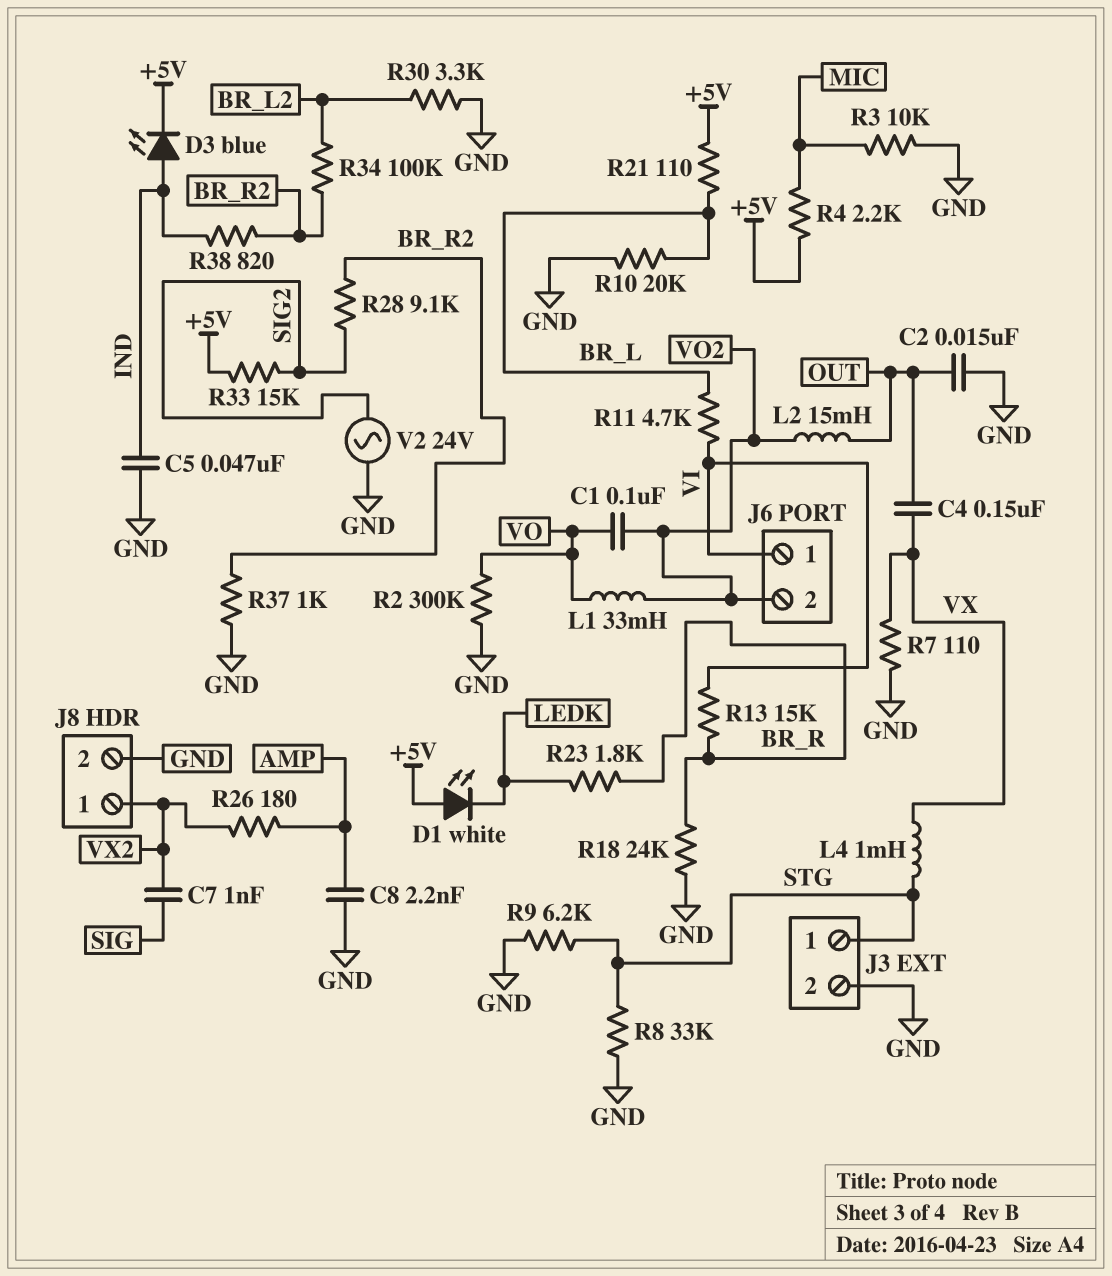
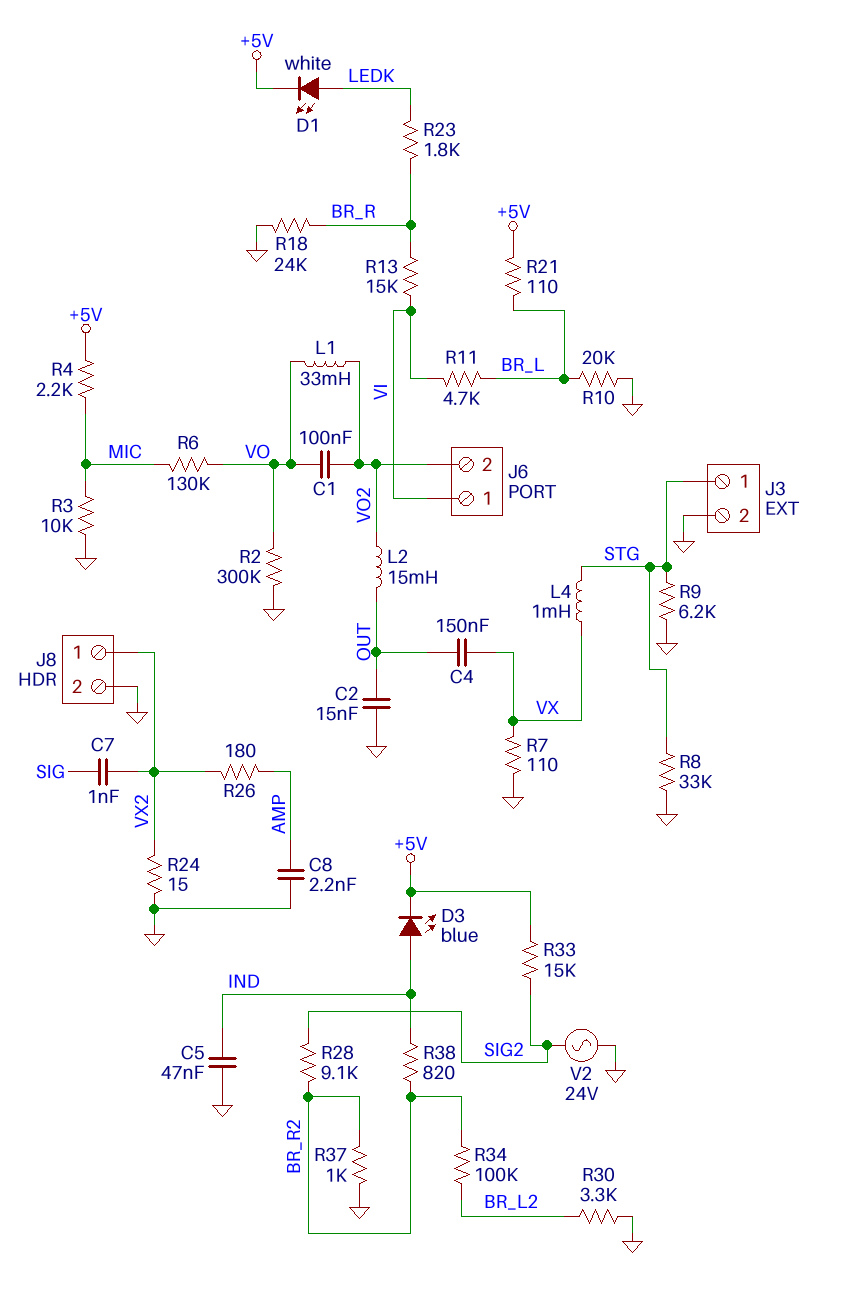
D1: LED white (A +5V, K LEDK) -> LED white (A LEDK, K +5V)
R6: none -> 130k (MIC, VO)
R24: none -> 15 (GND, VX2)

